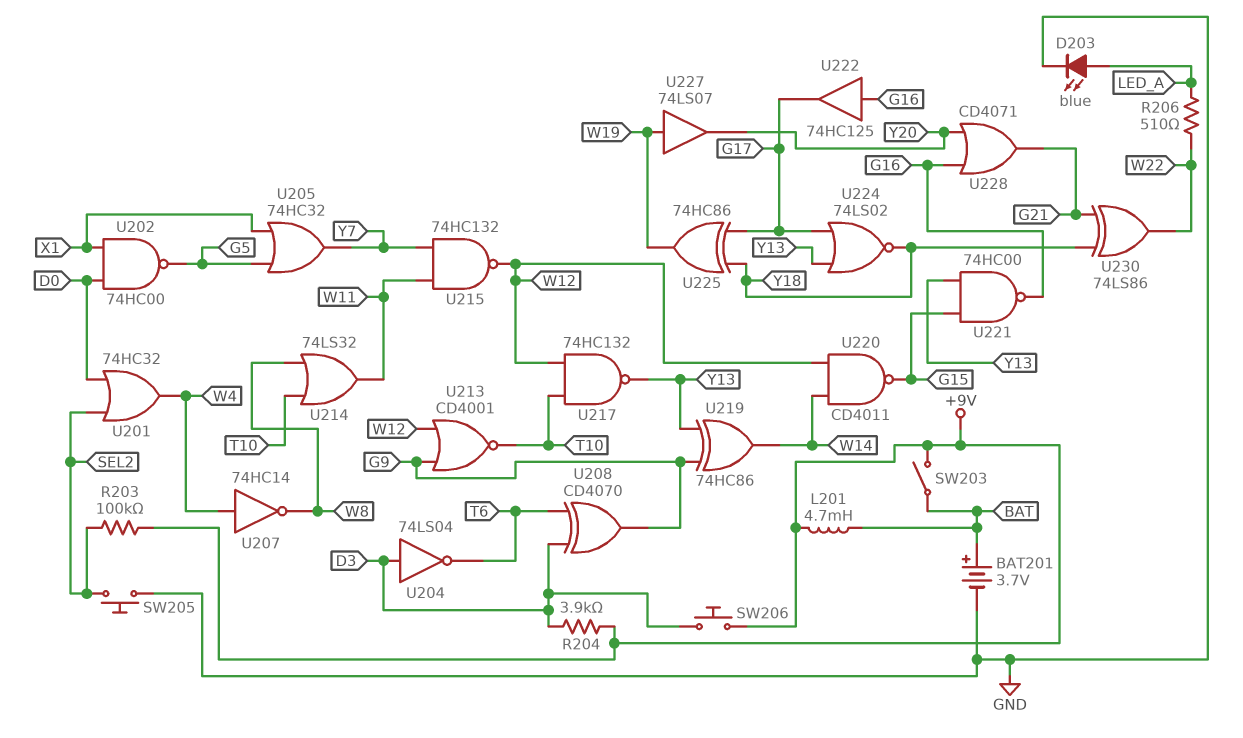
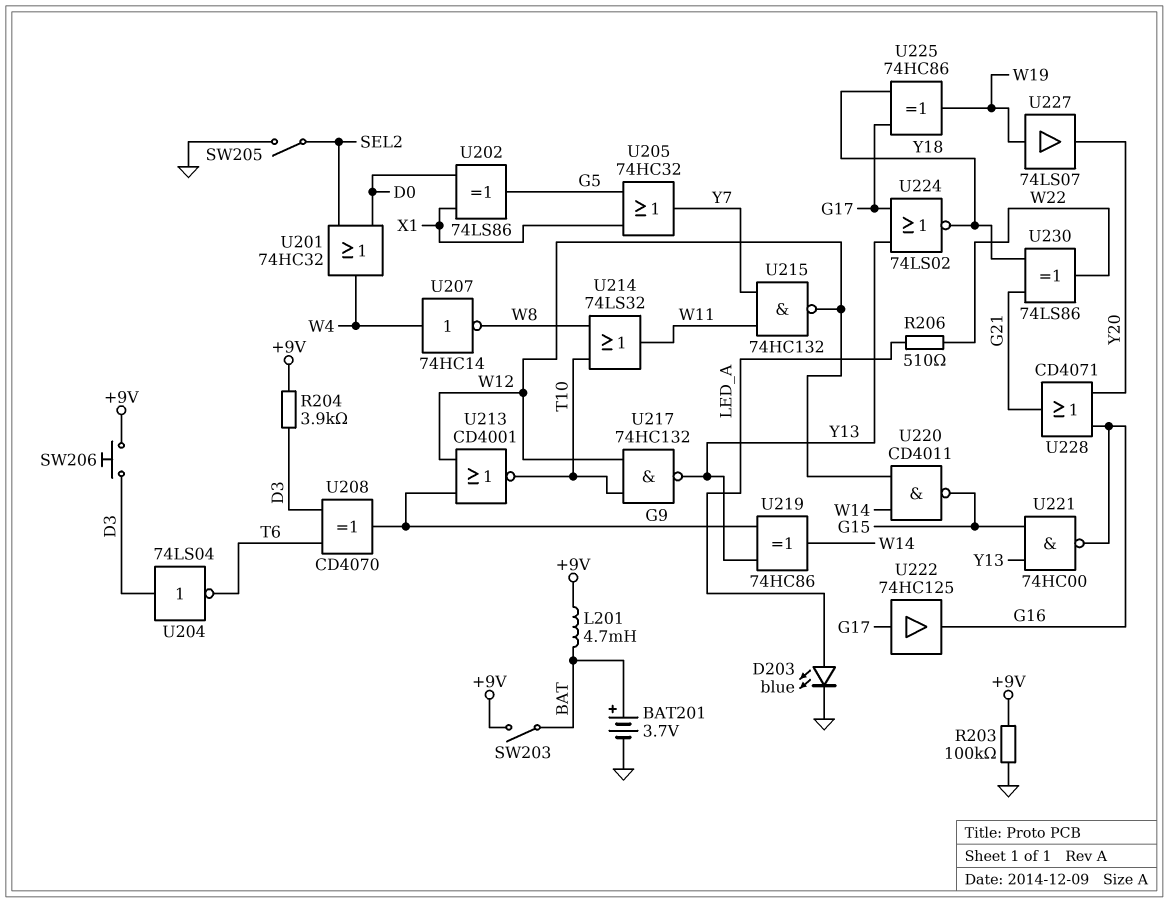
R203: 100k (+9V, SEL2) -> 100k (+9V, GND)
SW205: button (GND, SEL2) -> switch (GND, SEL2)
U202: NAND 74HC00 (in D0, in X1, out G5) -> XOR 74LS86 (in D0, in X1, out G5)
U222: buffer 74HC125 (in G16, out G17) -> buffer 74HC125 (in G17, out G16)

